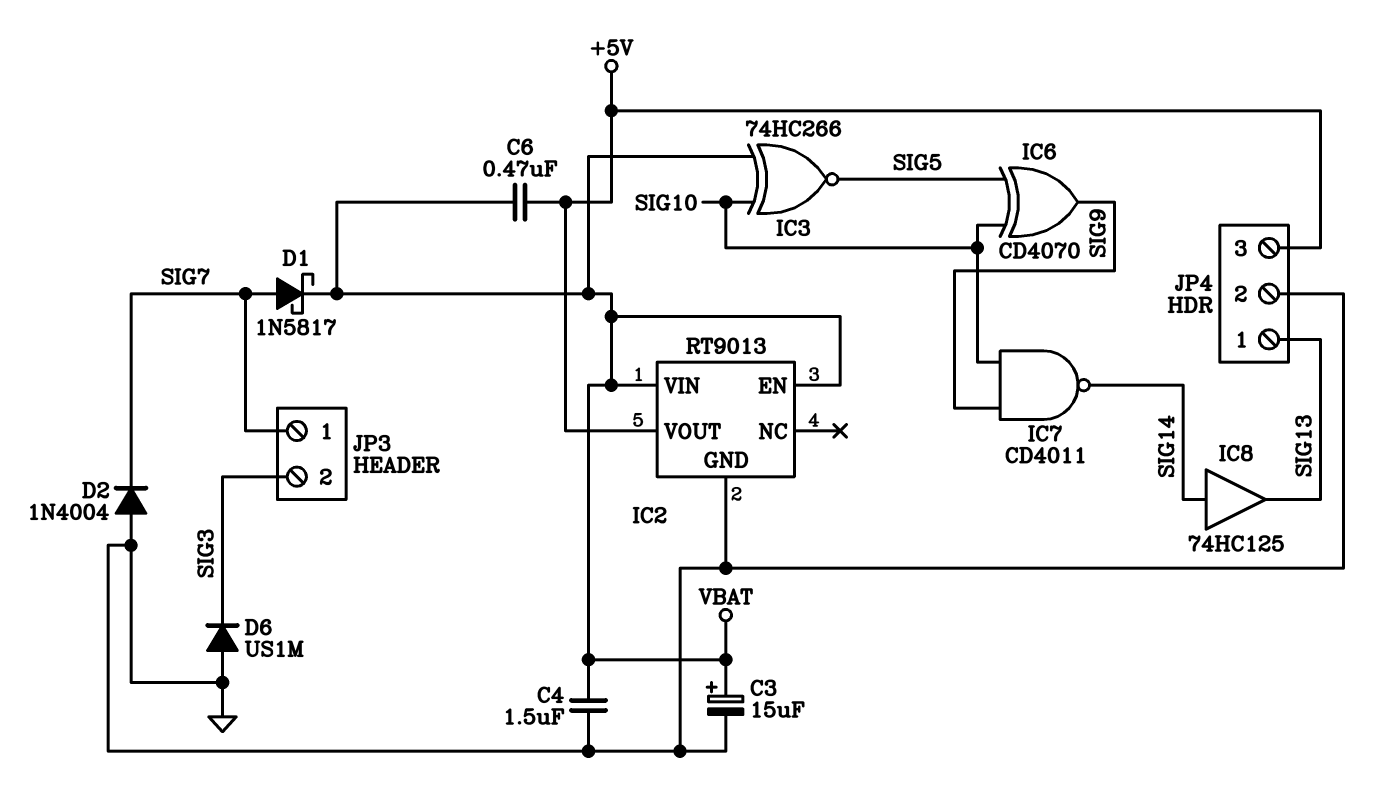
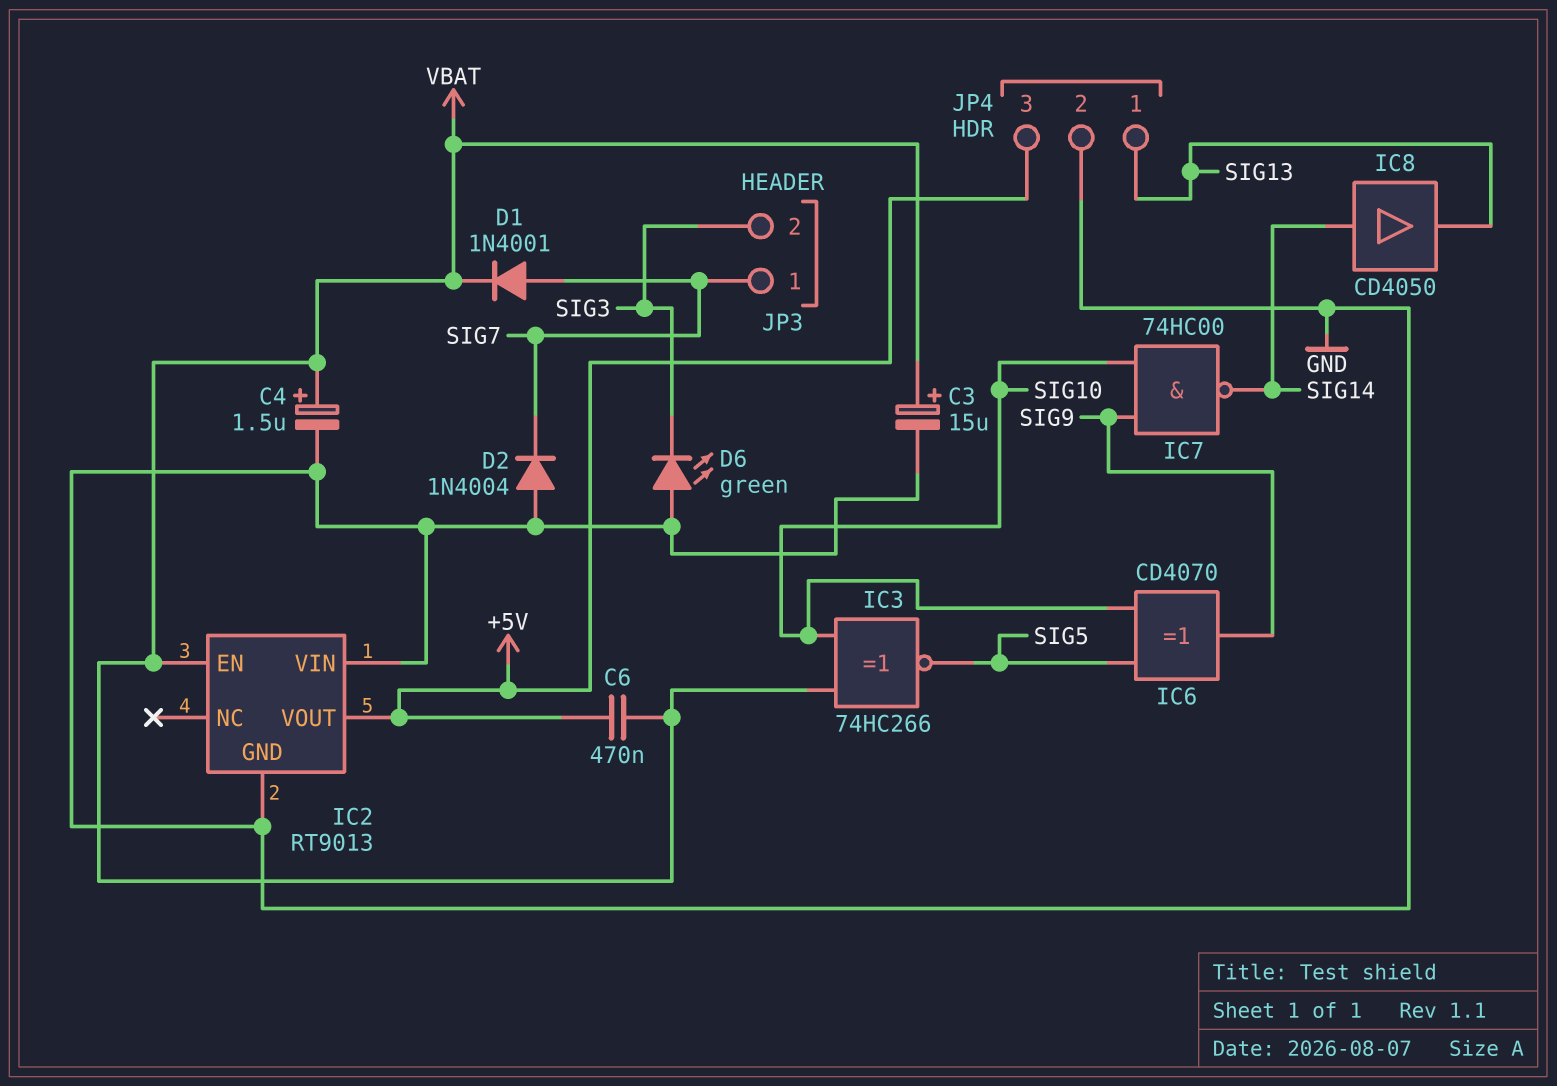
C4: 1.5uF (GND, VBAT) -> 1.5uF (plus VBAT, minus GND)
D1: schottky 1N5817 (A SIG7, K VBAT) -> diode 1N4001 (A SIG7, K VBAT)
D6: diode US1M (A GND, K SIG3) -> LED green (A GND, K SIG3)
IC2 pin VIN: VBAT -> GND
IC7: NAND CD4011 (in SIG9, in SIG10, out SIG14) -> NAND 74HC00 (in SIG9, in SIG10, out SIG14)
IC8: buffer 74HC125 (in SIG14, out SIG13) -> buffer CD4050 (in SIG14, out SIG13)

